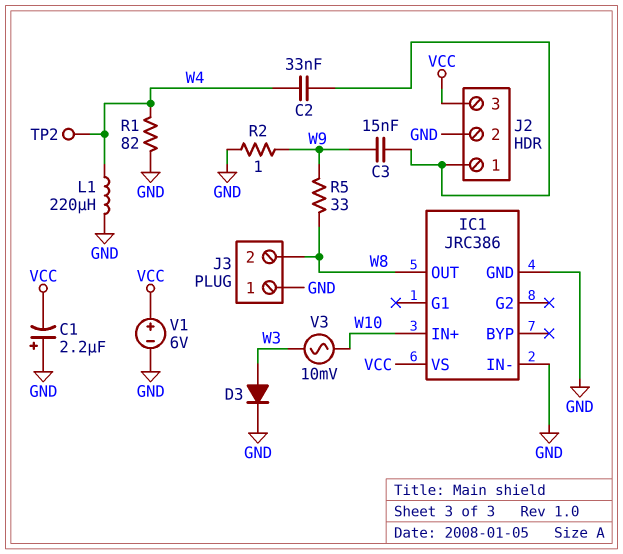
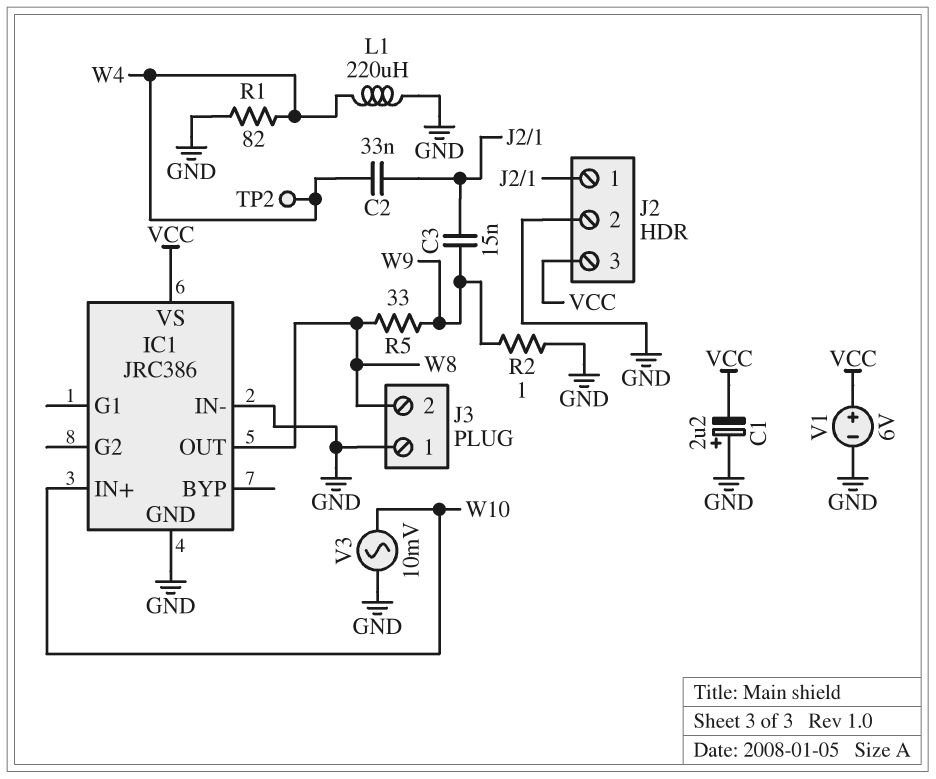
D3: diode (A W3, K GND) -> none
V3: AC 10mV (W3, W10) -> AC 10mV (GND, W10)

